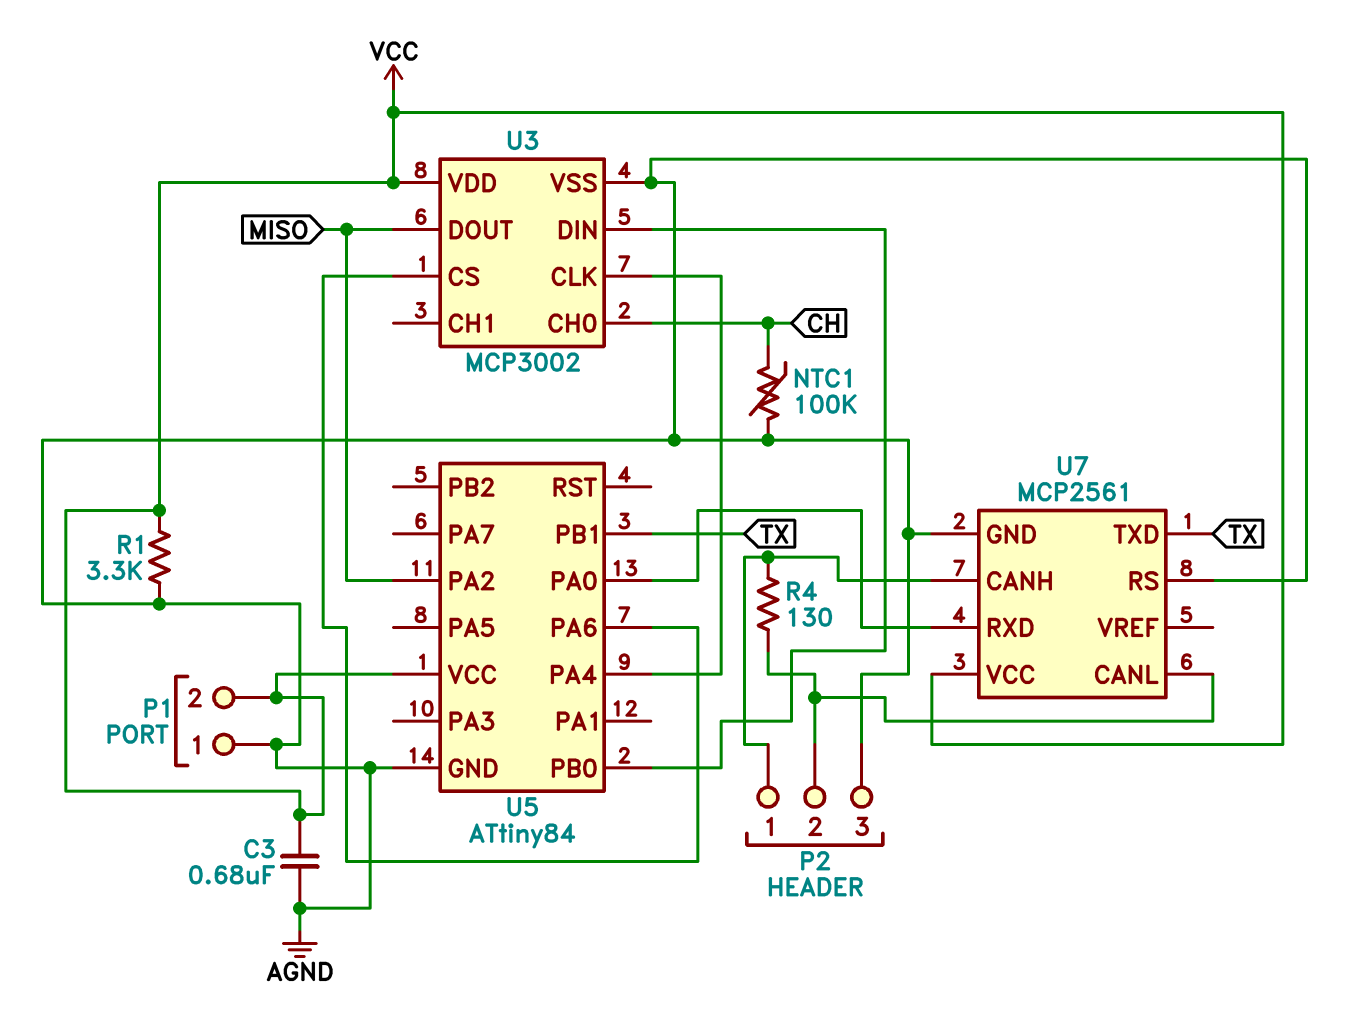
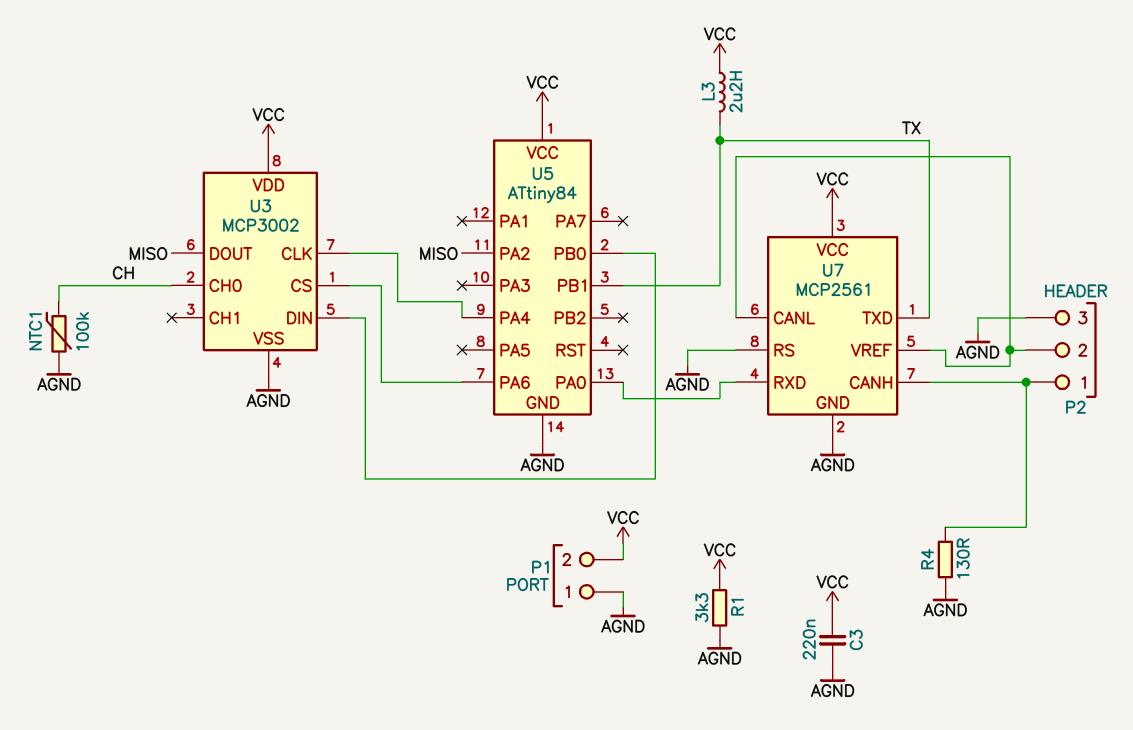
C3: 680nF (AGND, VCC) -> 220nF (AGND, VCC)
L3: none -> 2.2uH (TX, VCC)
R4: 130 (P2/1, P2/2) -> 130 (AGND, P2/1)
U7 pin VREF: none -> P2/2

